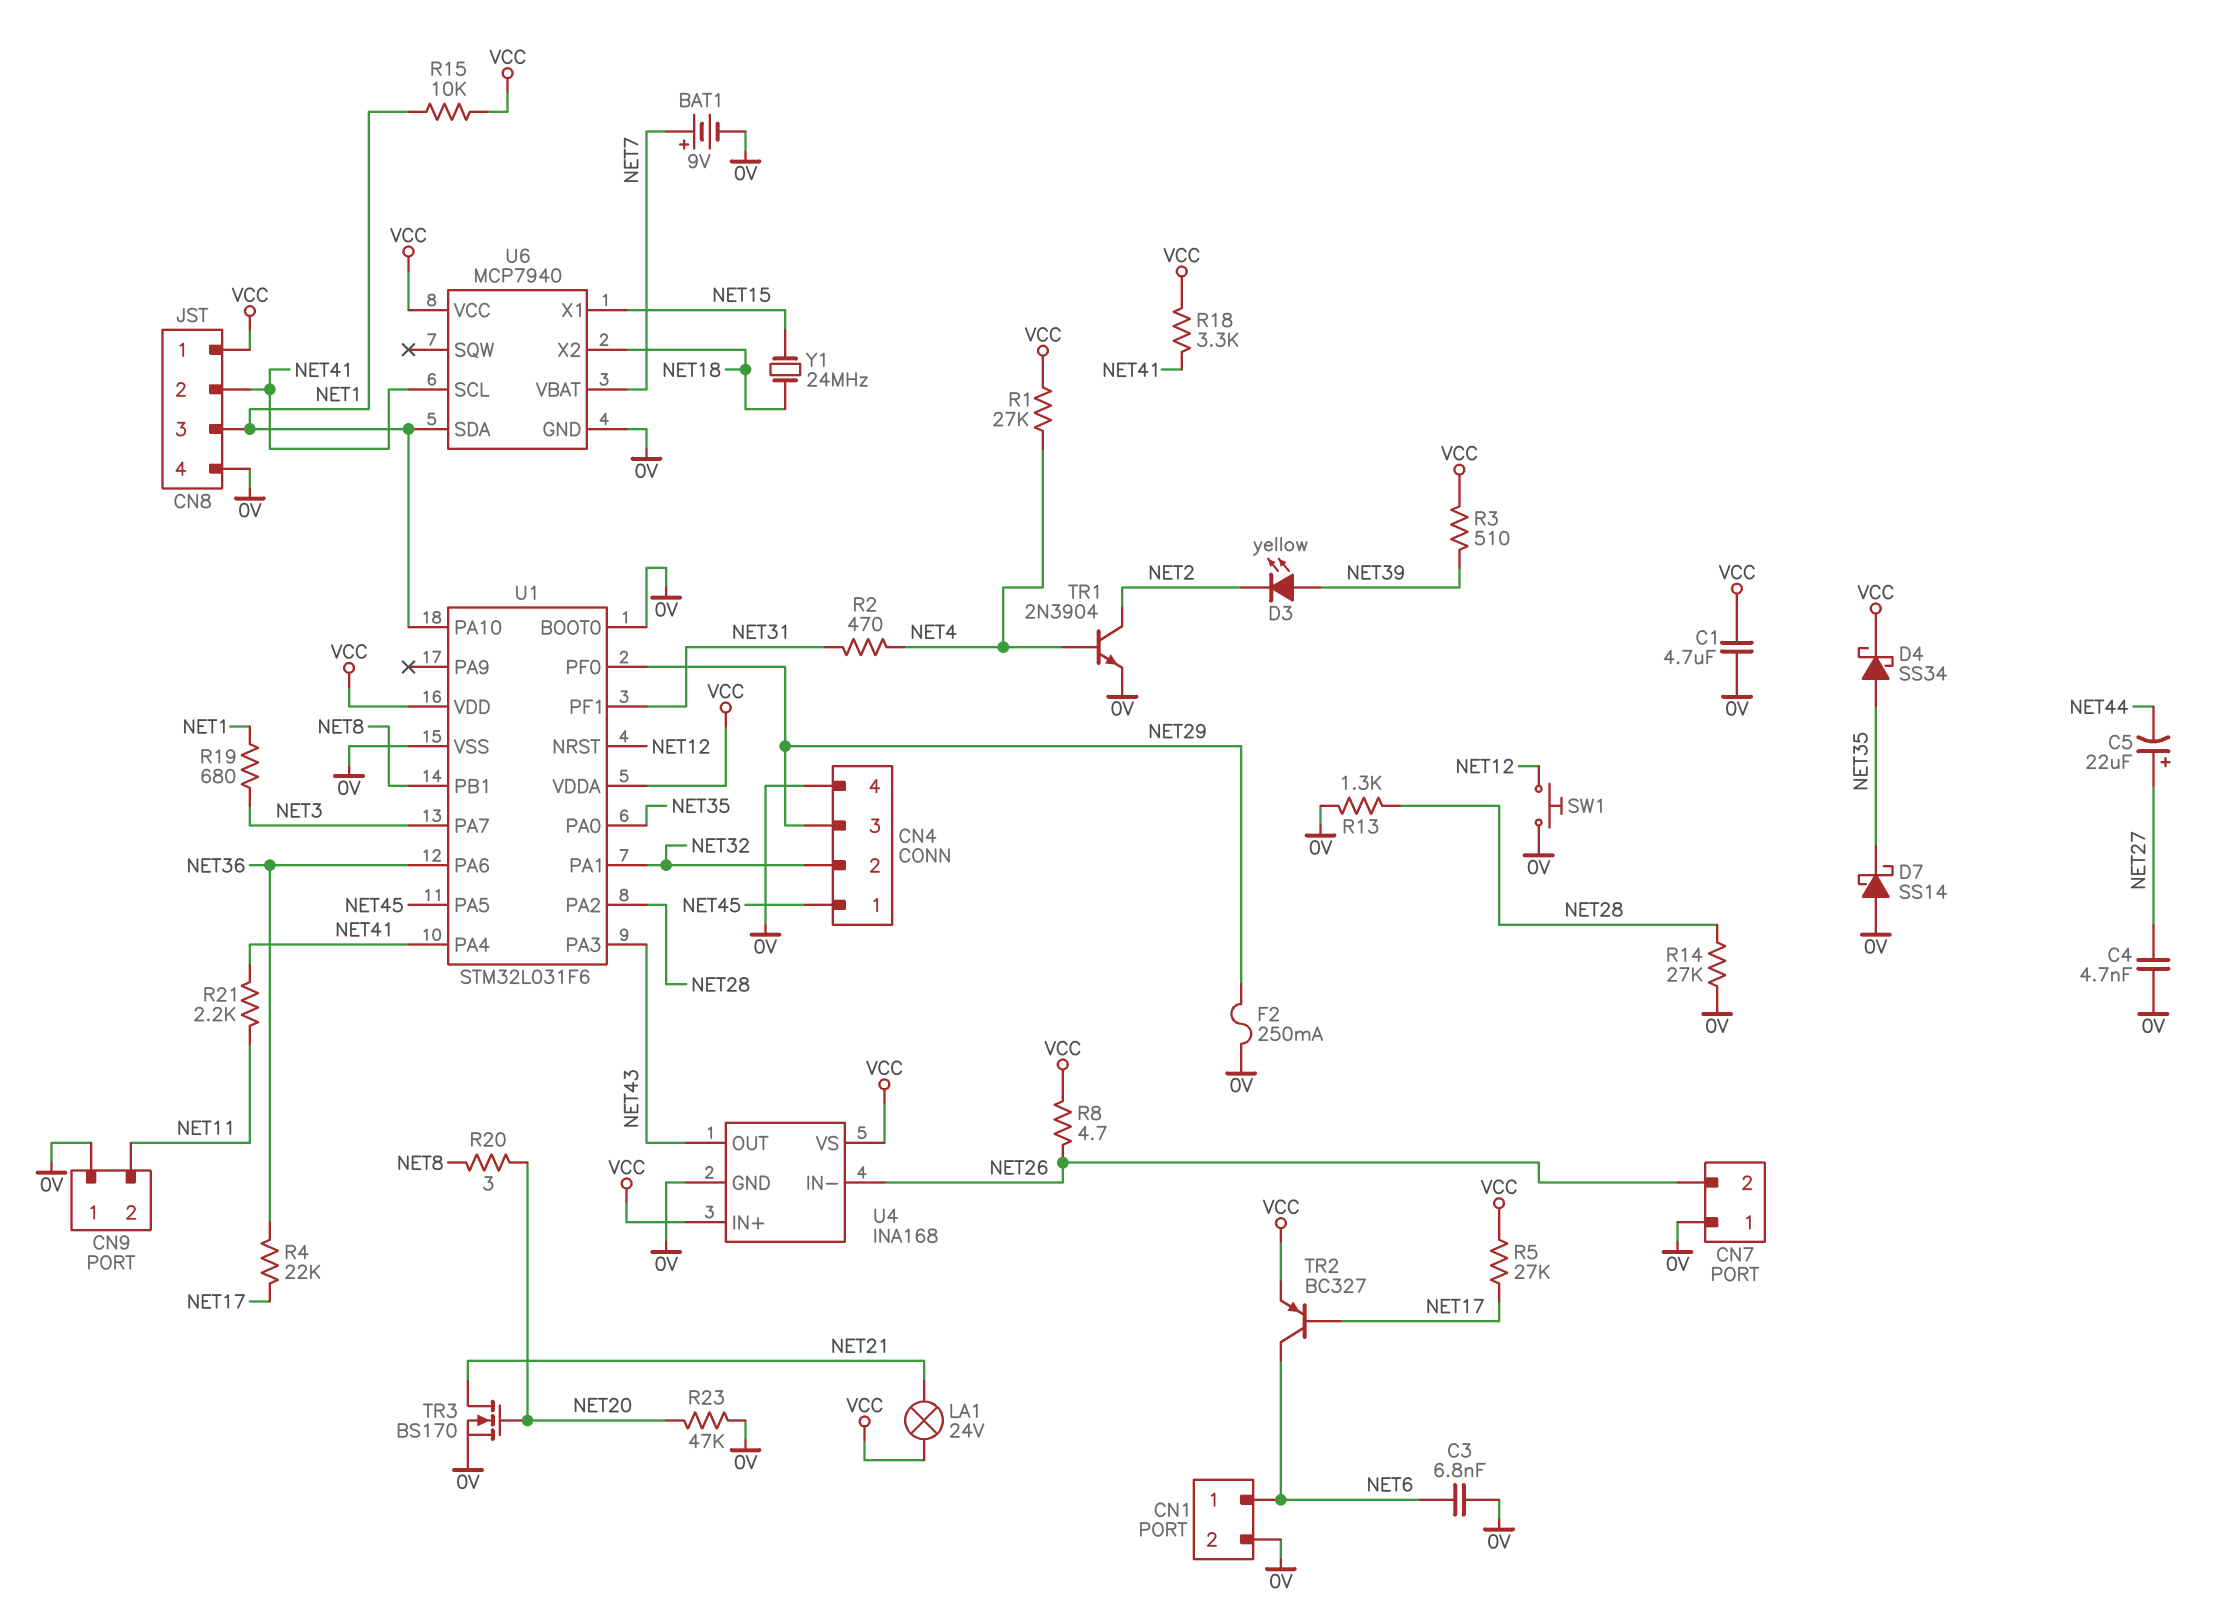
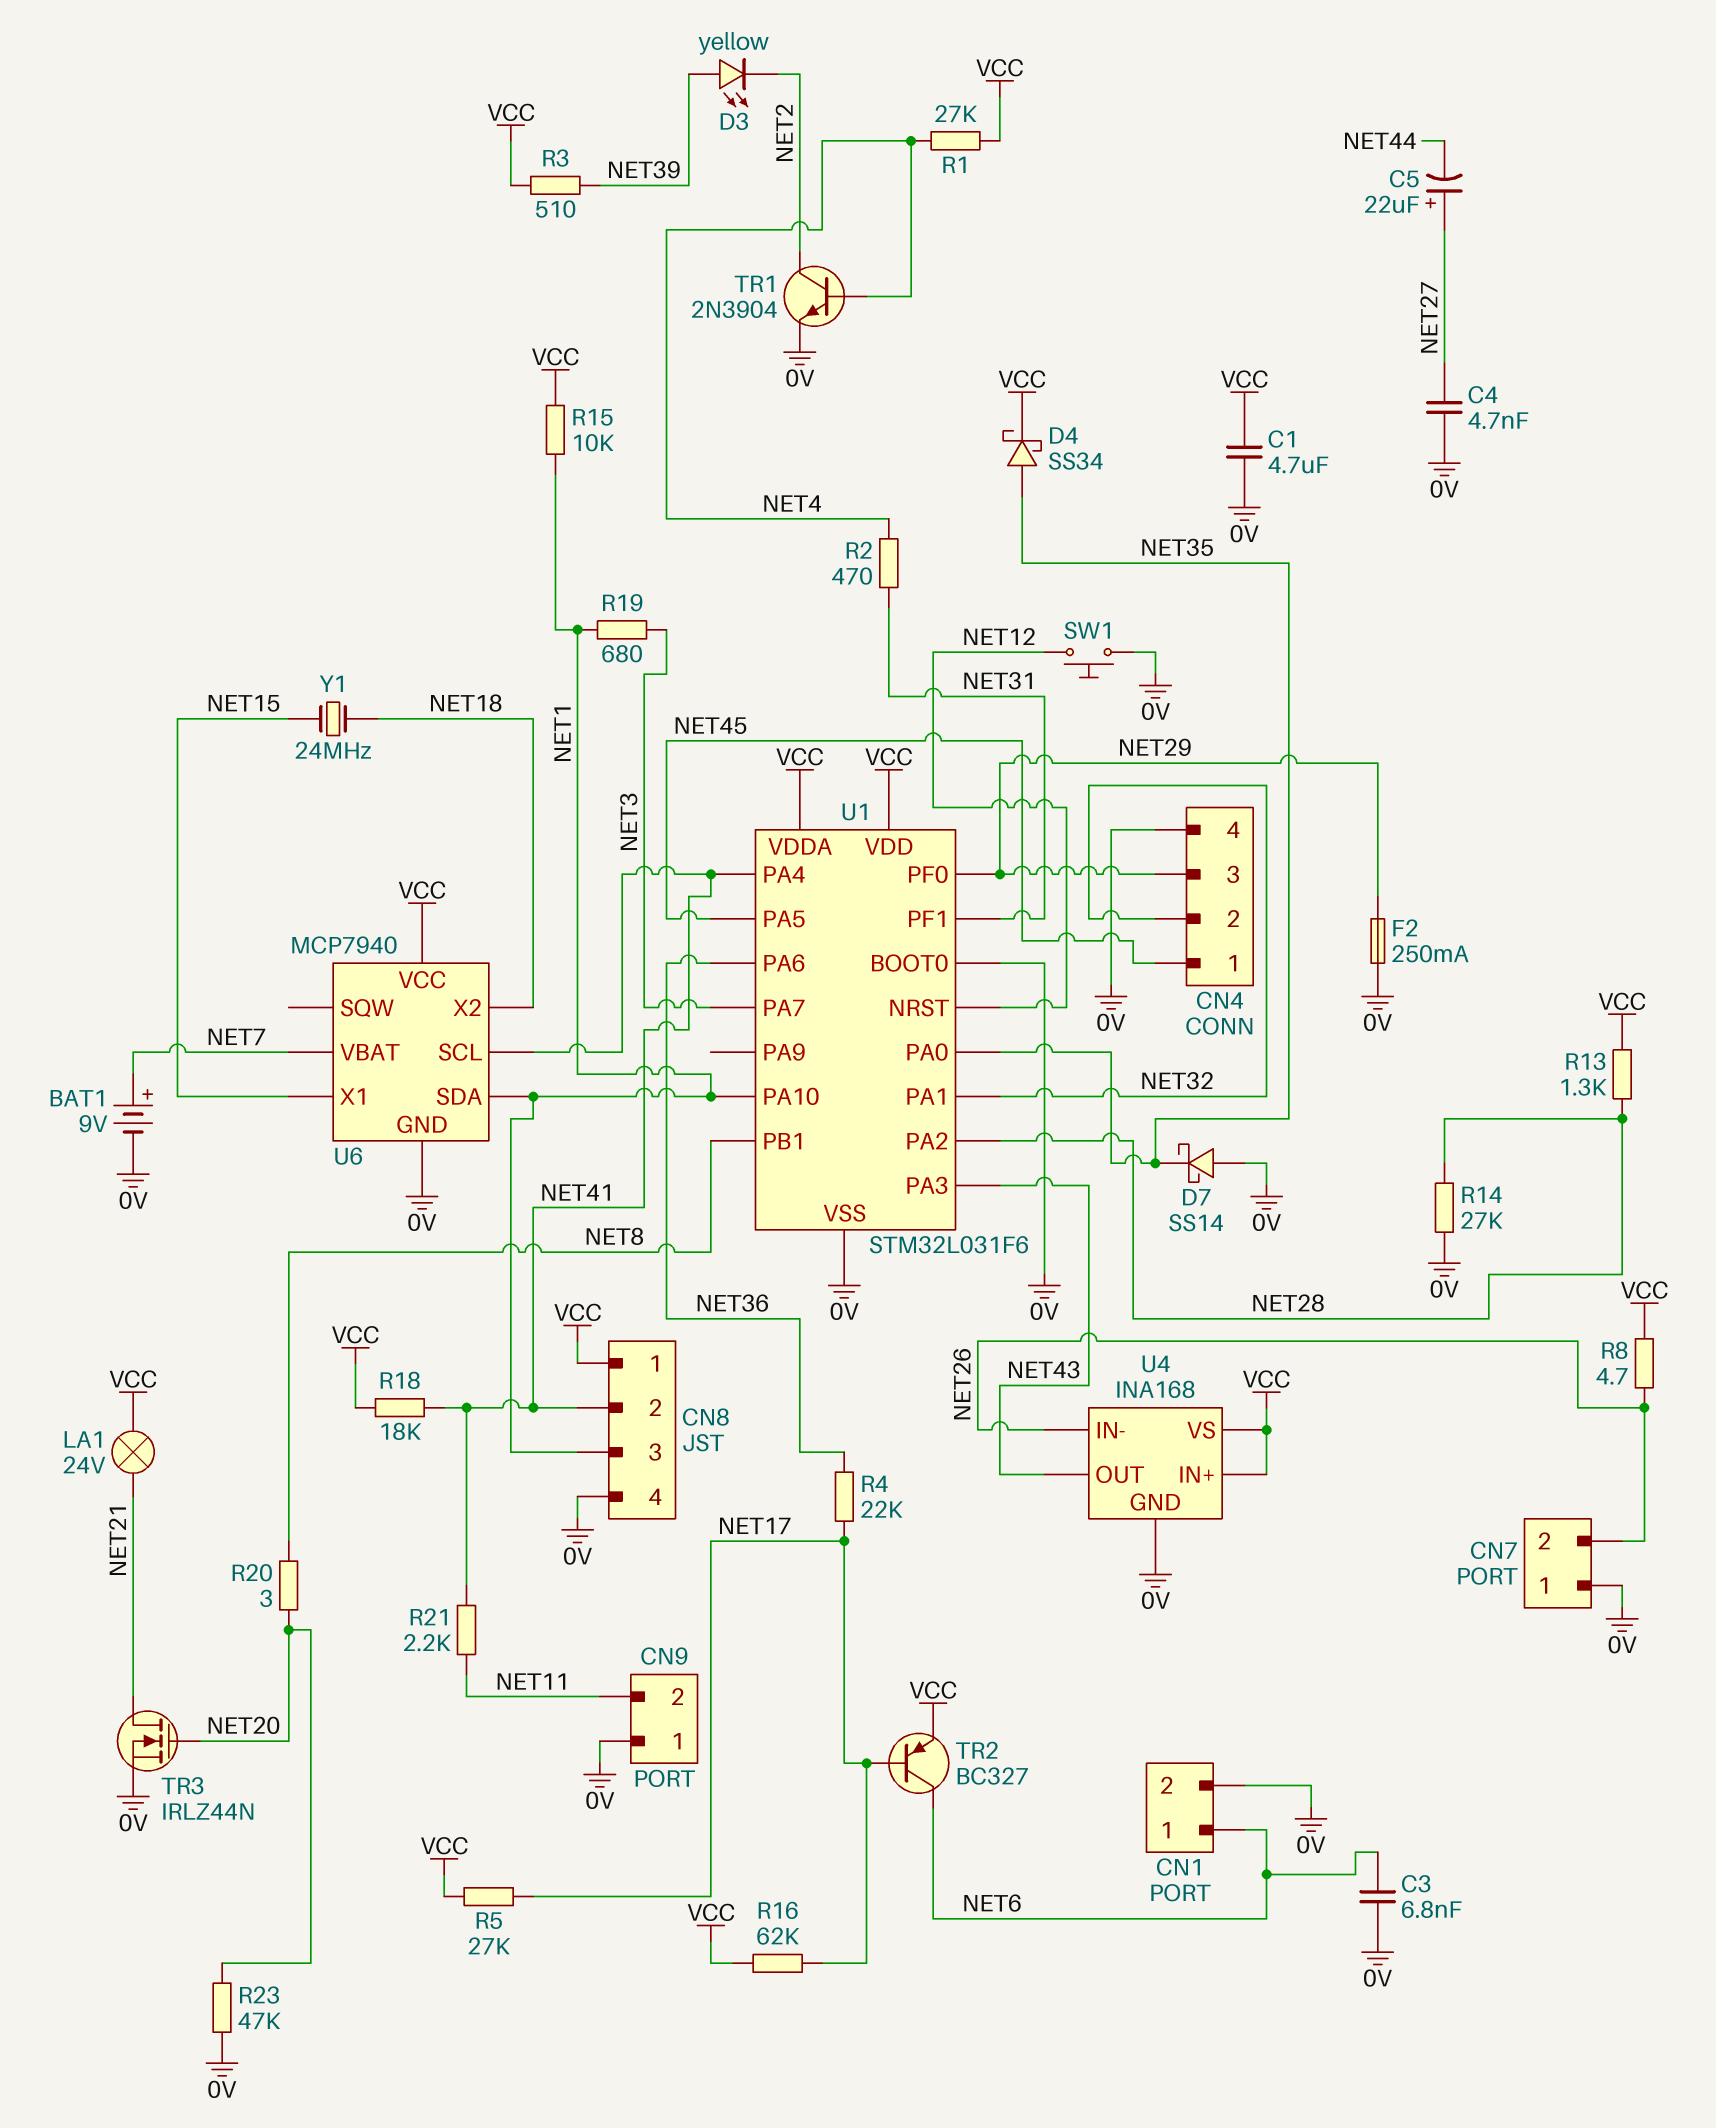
R13: 1.3k (0V, NET28) -> 1.3k (NET28, VCC)
R16: none -> 62k (NET17, VCC)
R18: 3.3k (NET41, VCC) -> 18k (NET41, VCC)
TR3: NMOS BS170 (G NET20, D NET21, S 0V) -> NMOS IRLZ44N (G NET20, D NET21, S 0V)

